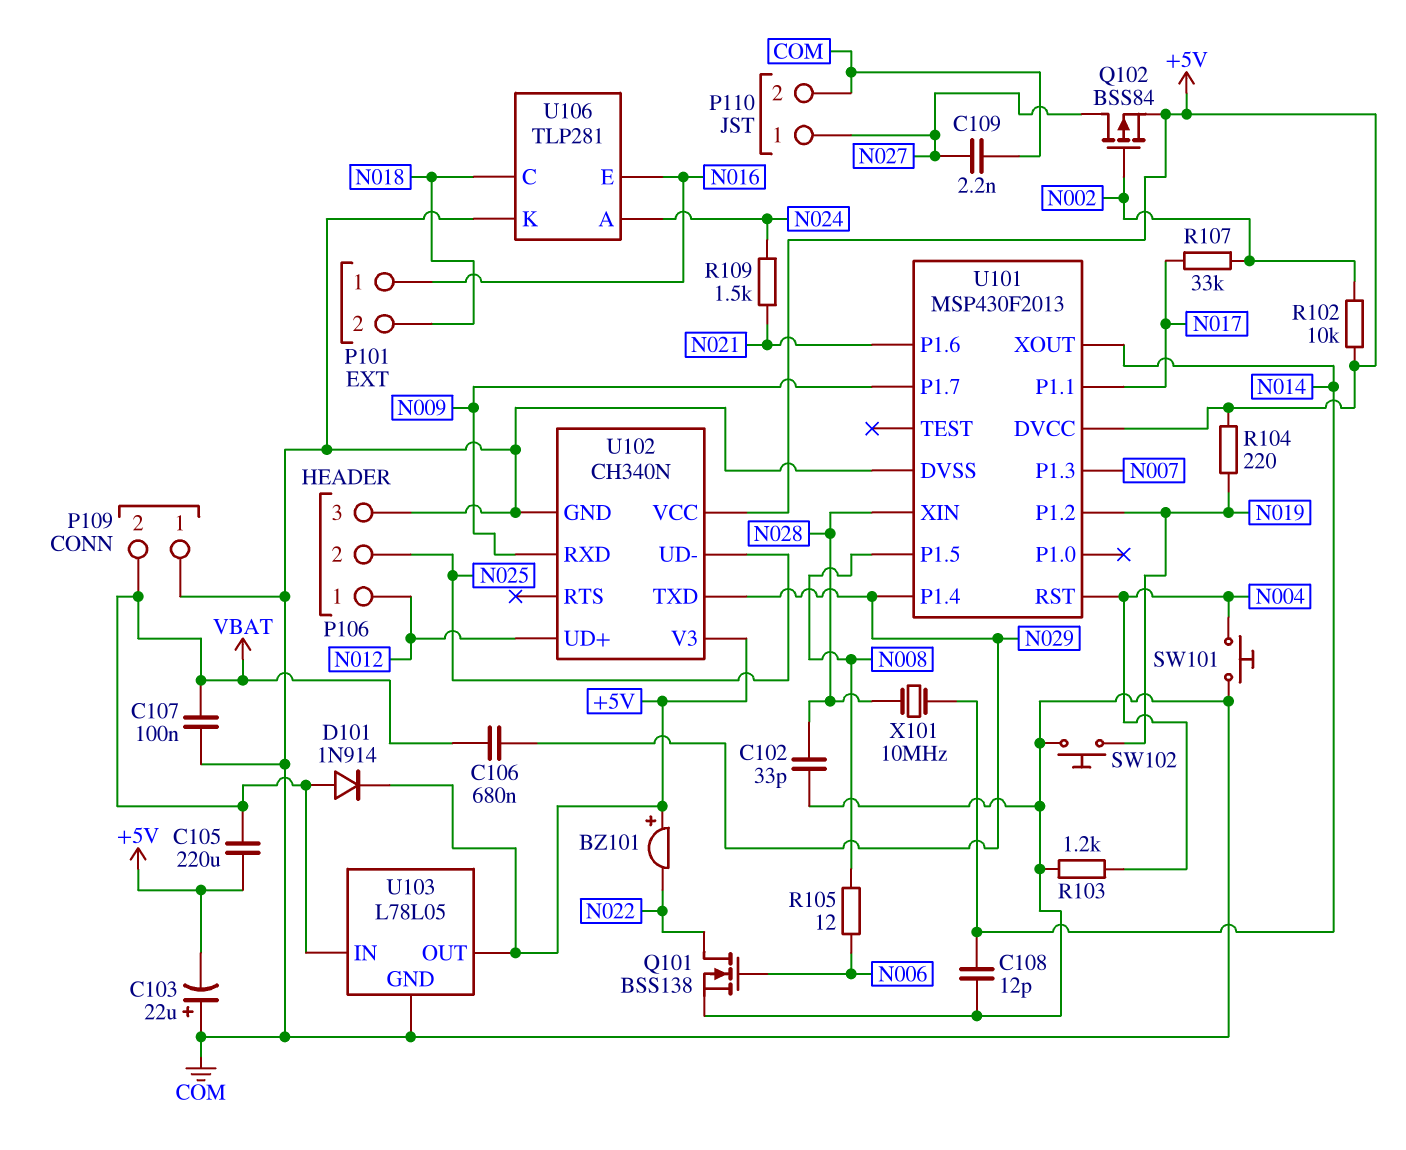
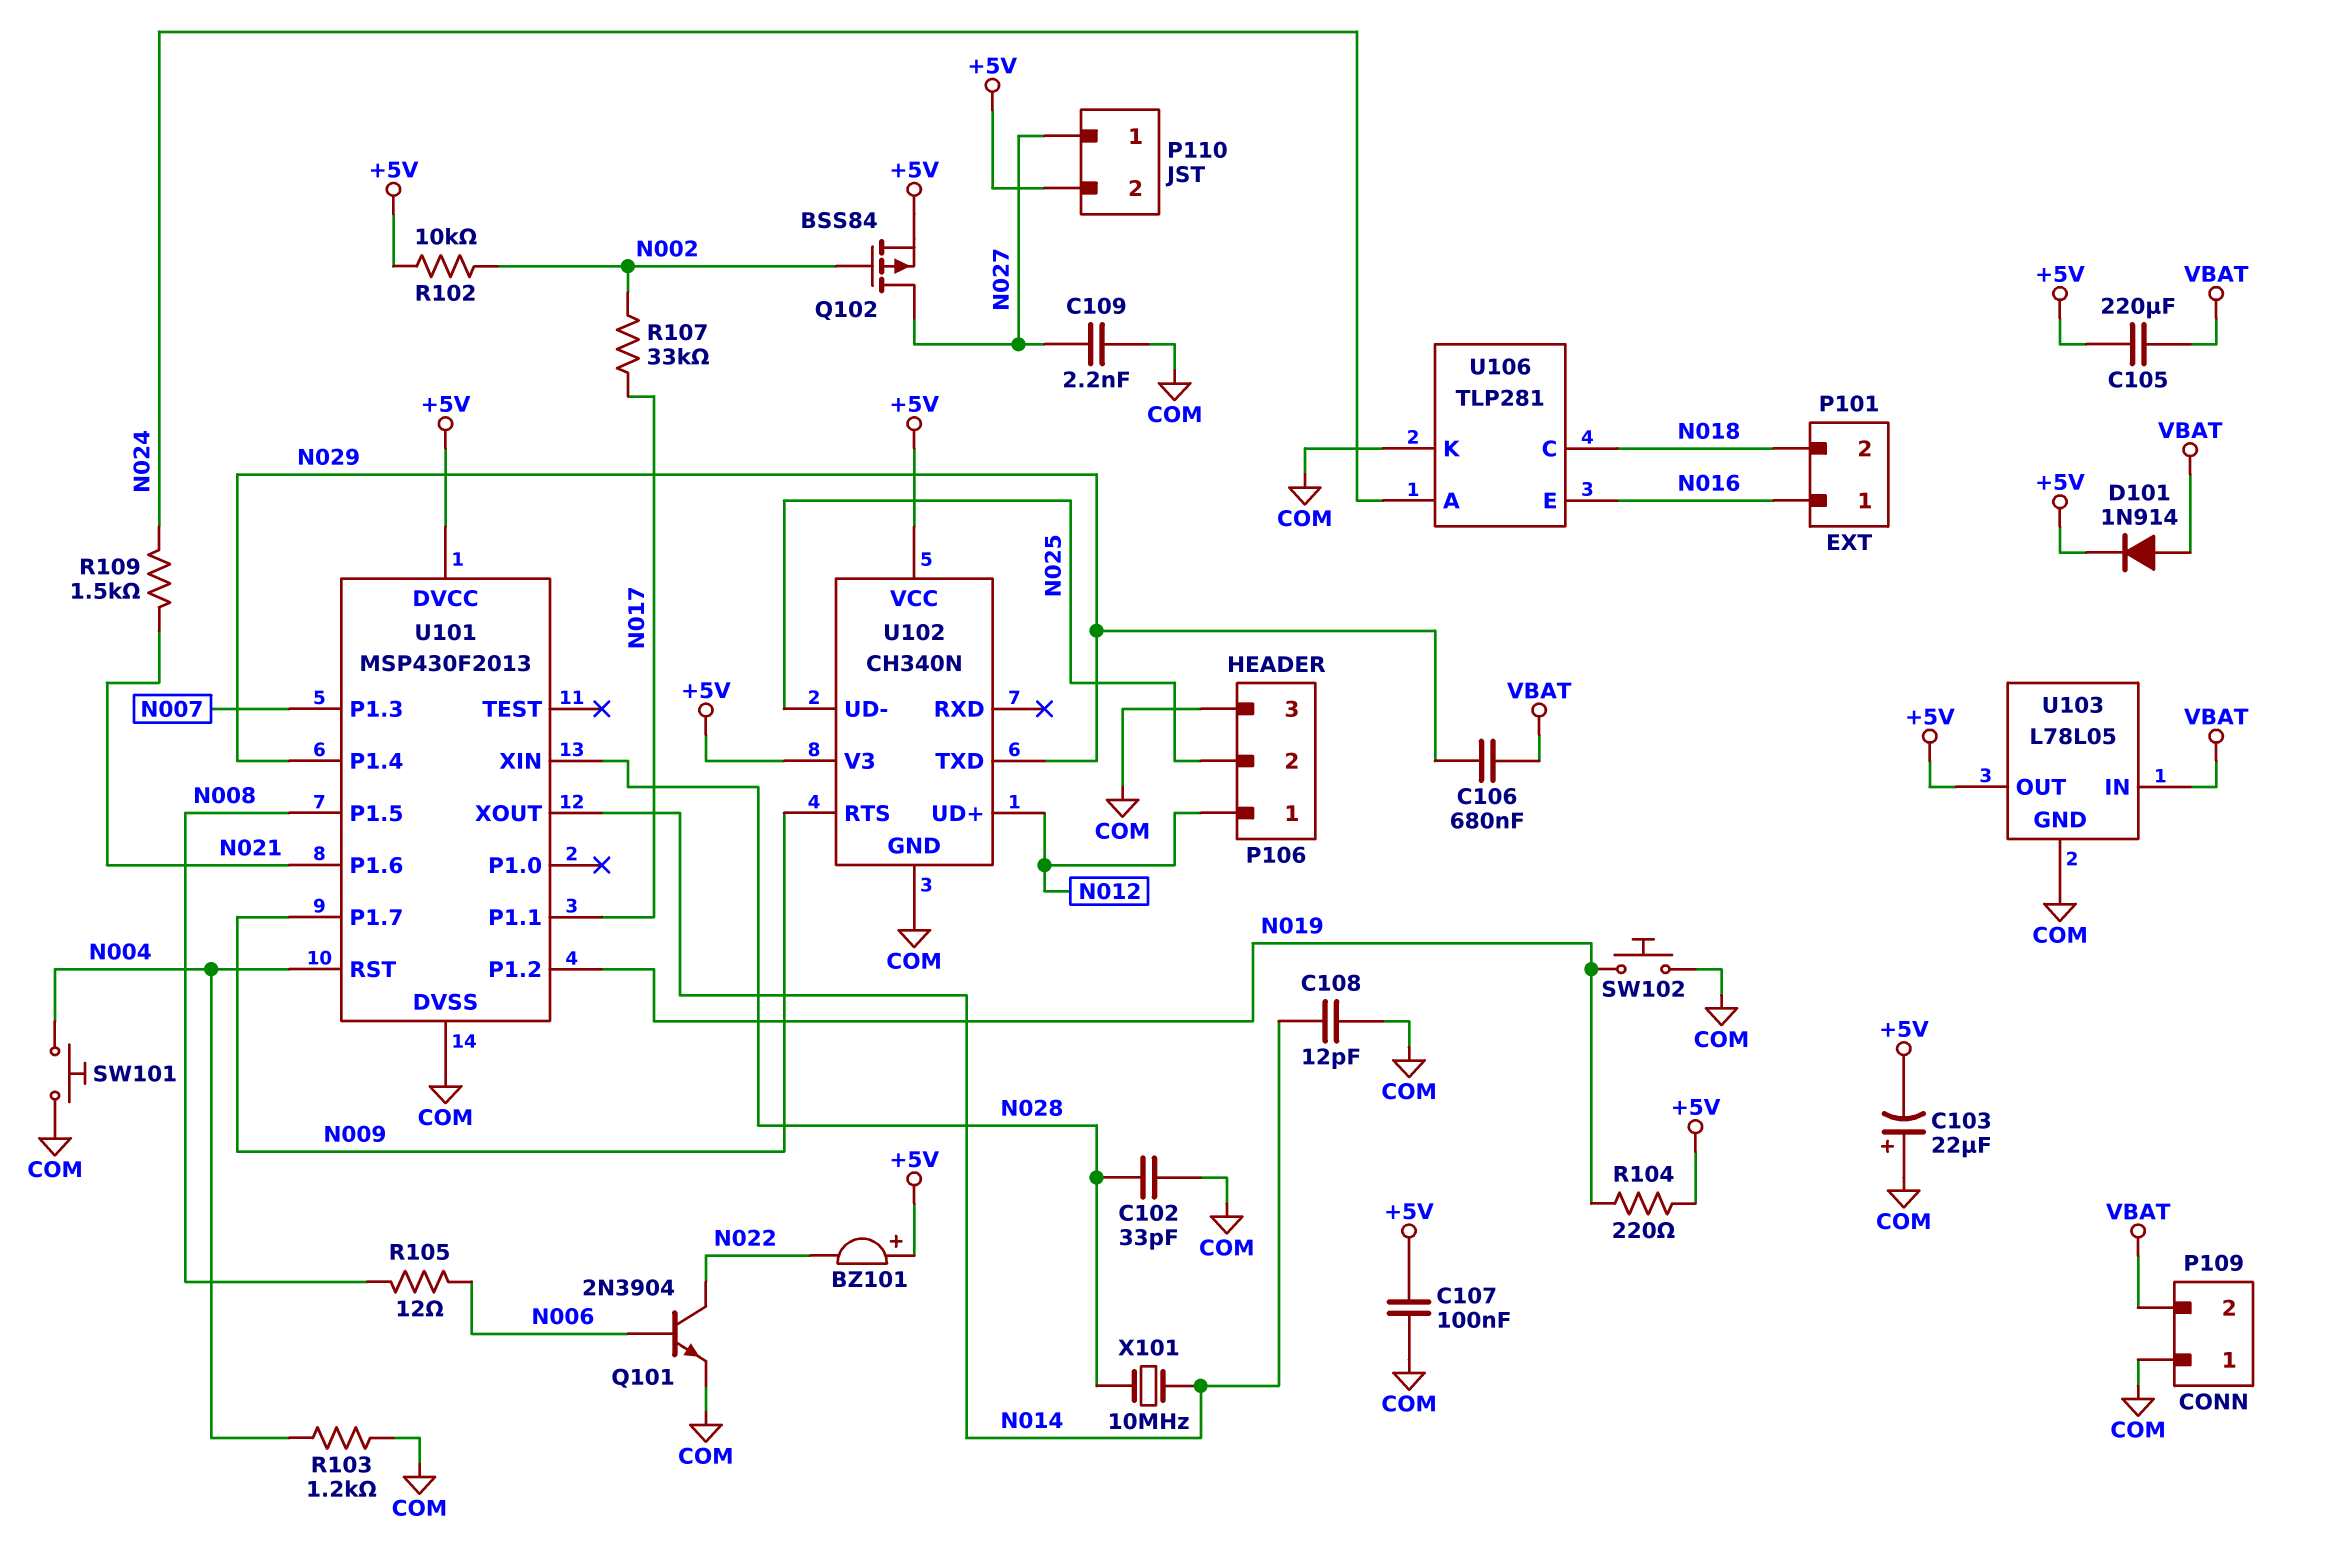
C107: 100nF (COM, VBAT) -> 100nF (+5V, COM)
P110 pin 2: COM -> +5V
Q101: NMOS BSS138 (G N006, D N022, S COM) -> NPN 2N3904 (B N006, C N022, E COM)
U102 pin RTS: none -> N009
U102 pin RXD: N009 -> none

